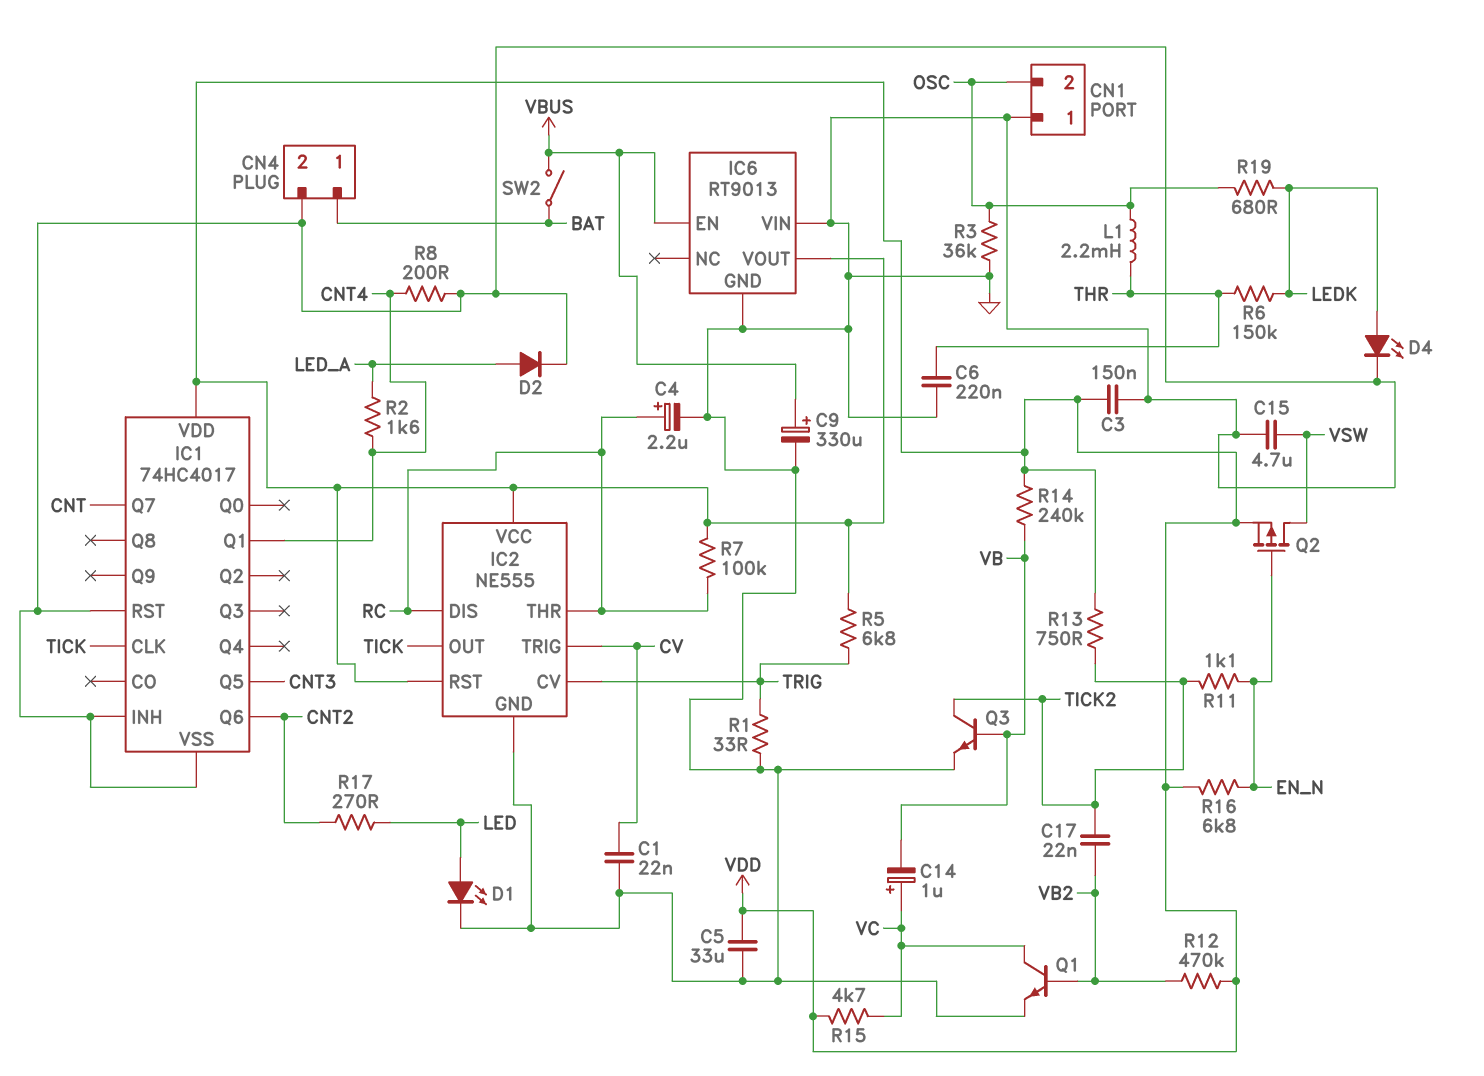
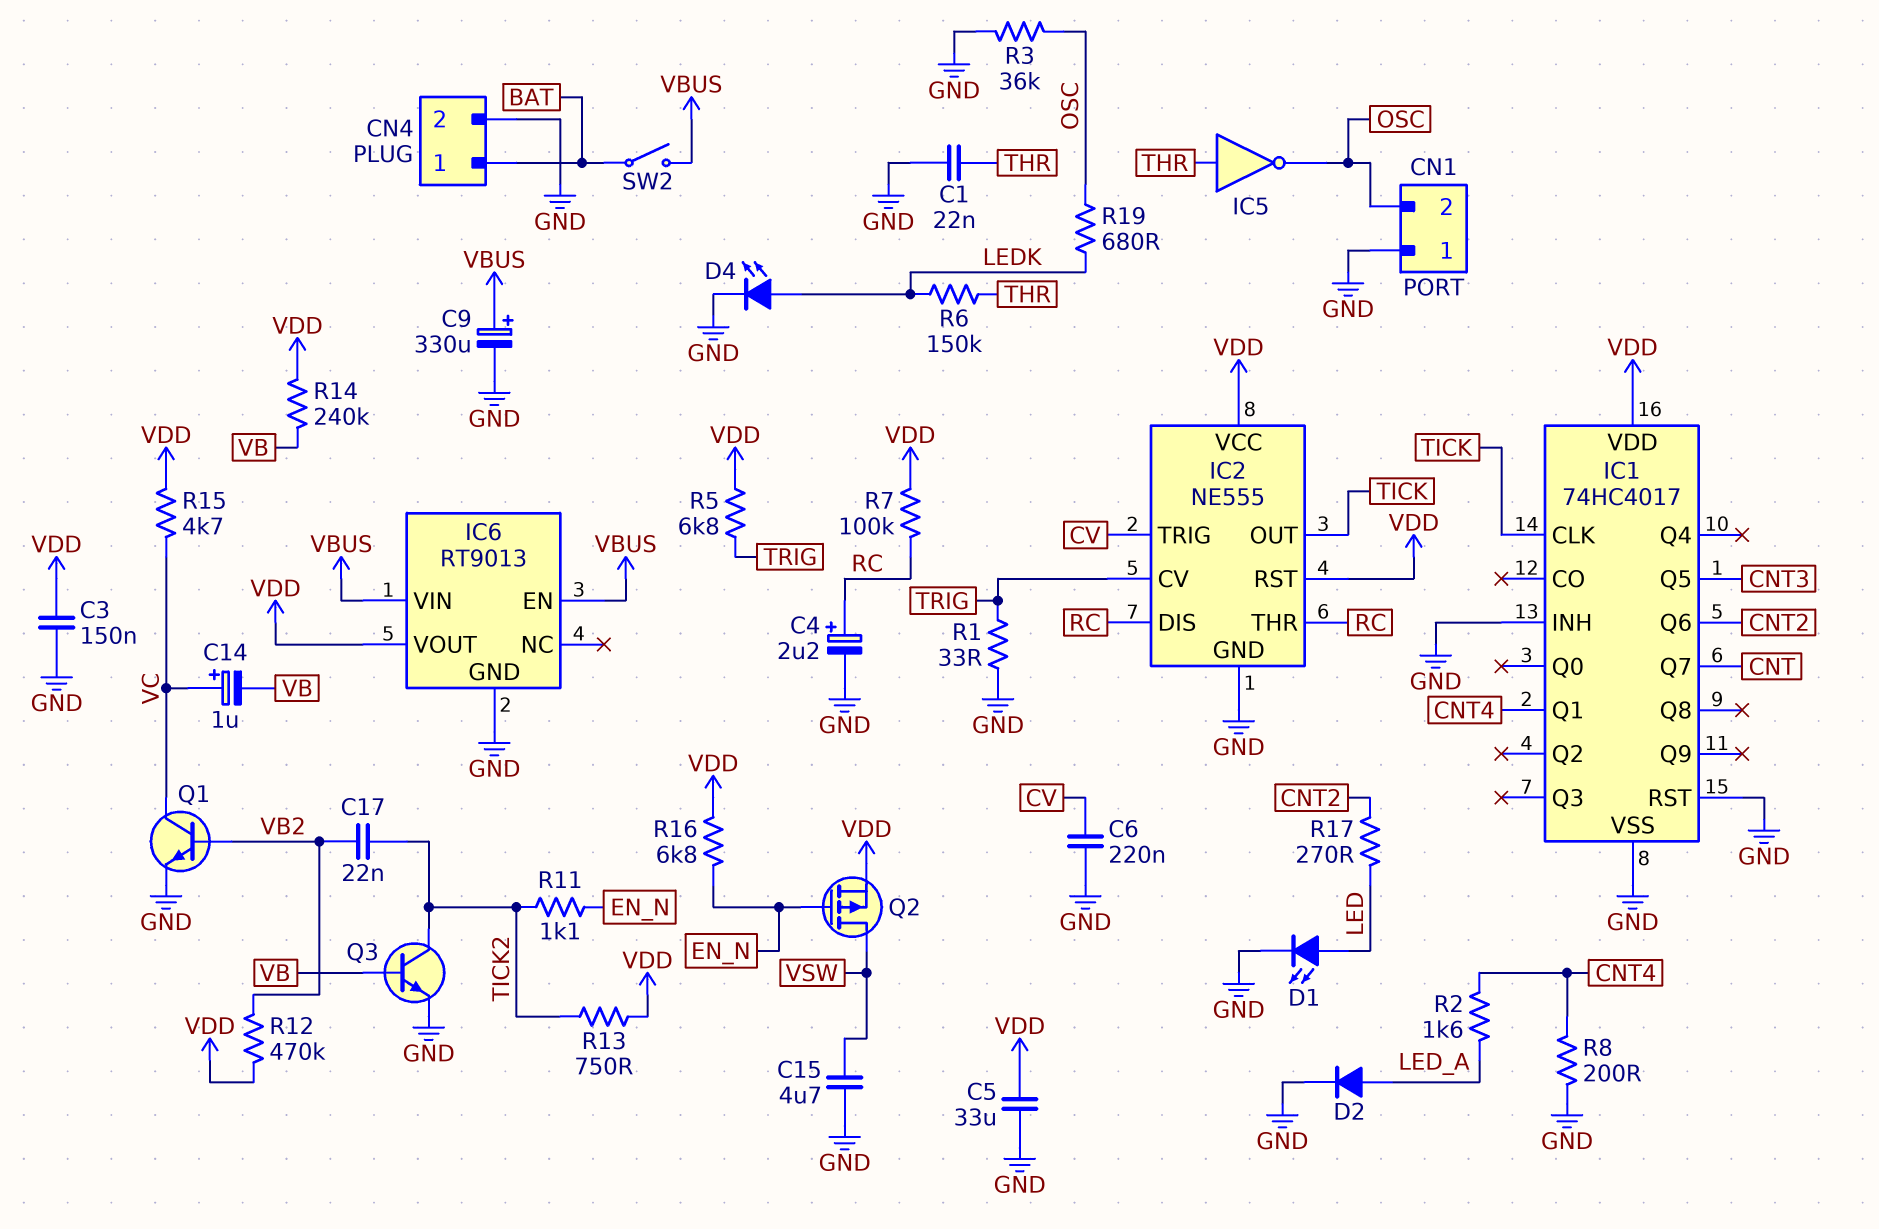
C1: 22nF (CV, GND) -> 22nF (GND, THR)
C6: 220nF (GND, THR) -> 220nF (CV, GND)
IC5: none -> NOT (in THR, out OSC)
IC6 pin VIN: GND -> VBUS
L1: 2.2mH (OSC, THR) -> none

